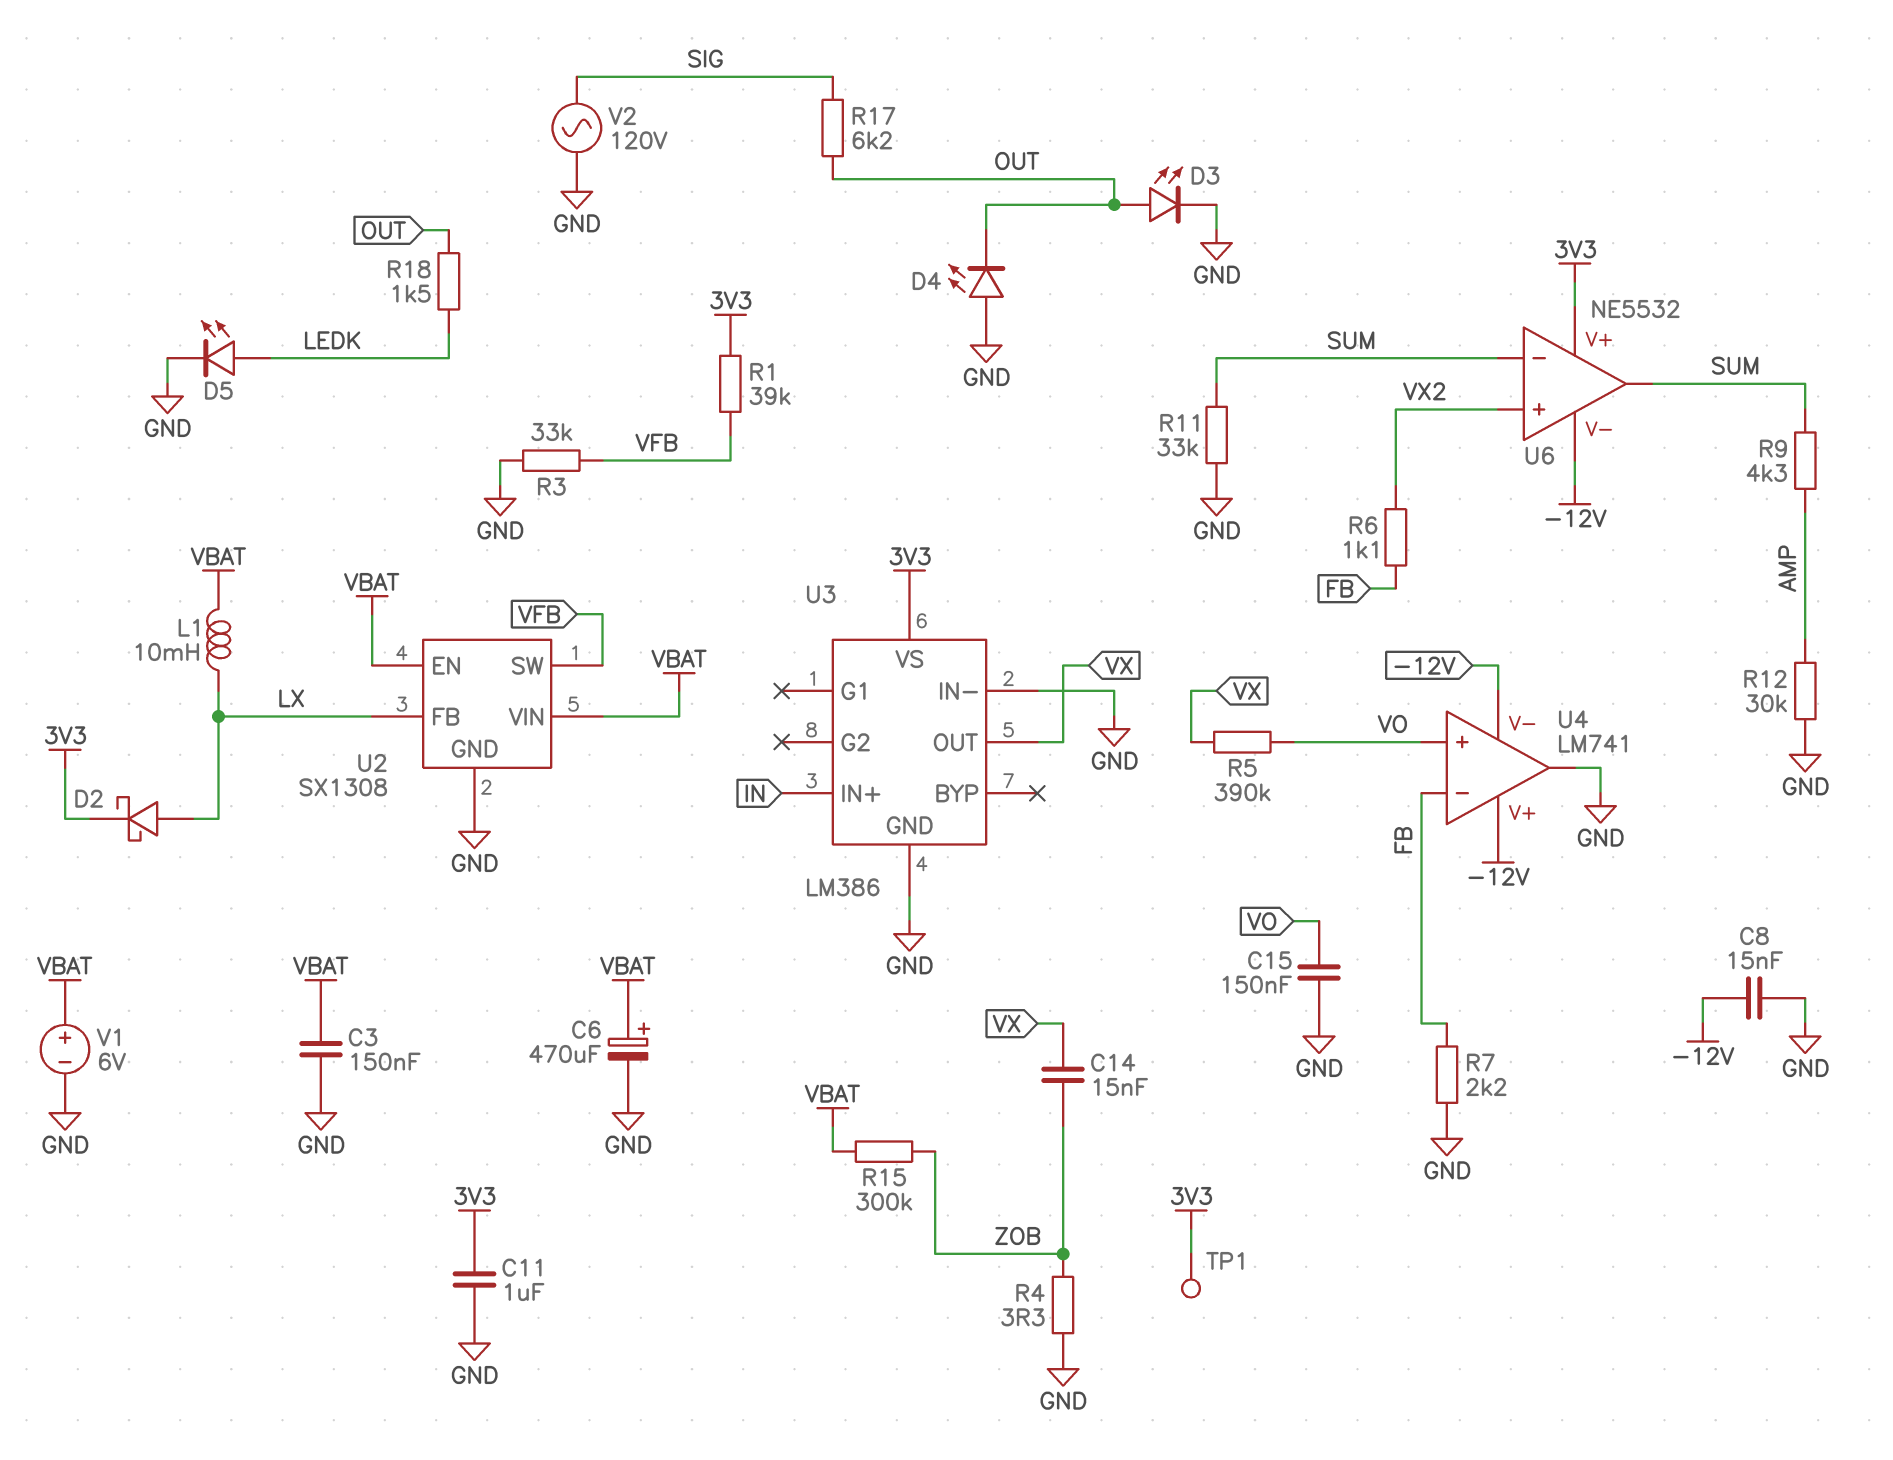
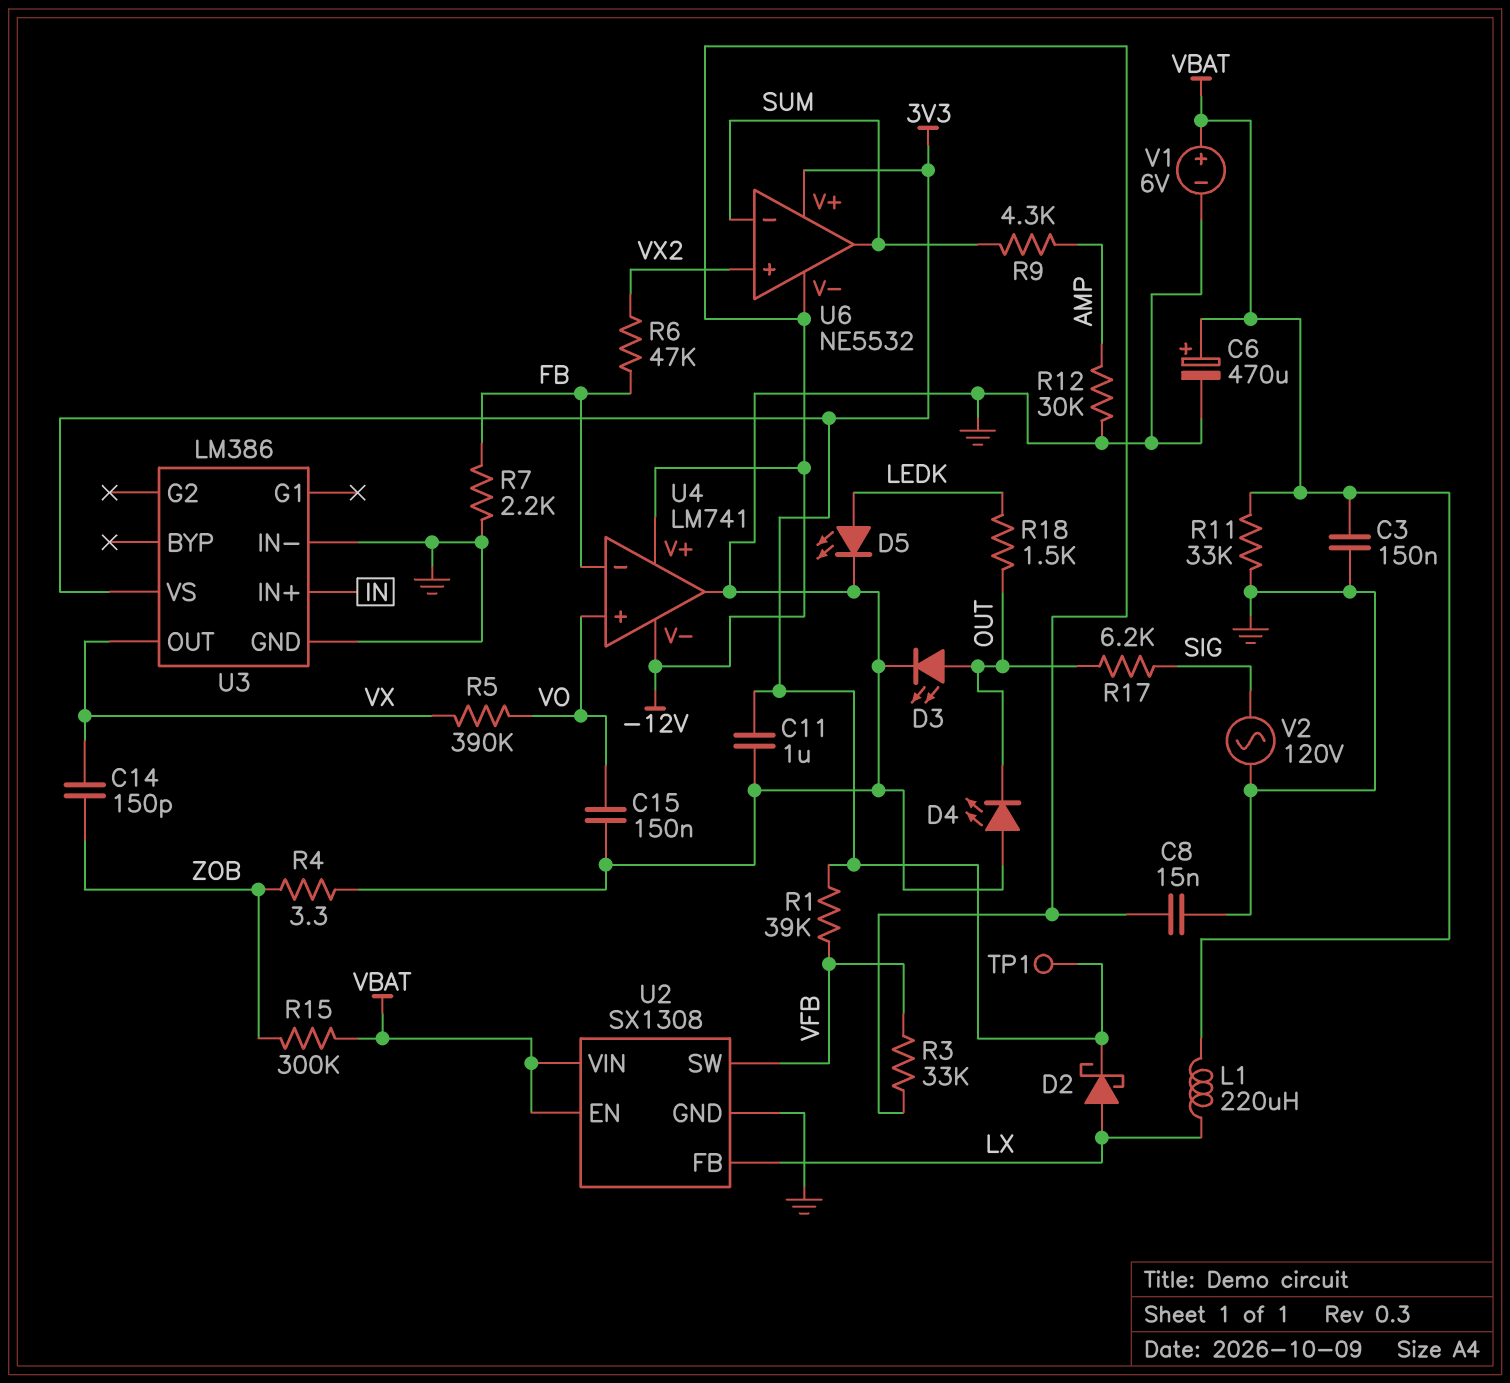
C14: 15nF (VX, ZOB) -> 150pF (VX, ZOB)
L1: 10mH (LX, VBAT) -> 220uH (LX, VBAT)
R3: 33k (GND, VFB) -> 33k (-12V, VFB)
R6: 1.1k (FB, VX2) -> 47k (FB, VX2)
R11: 33k (GND, SUM) -> 33k (GND, VBAT)

